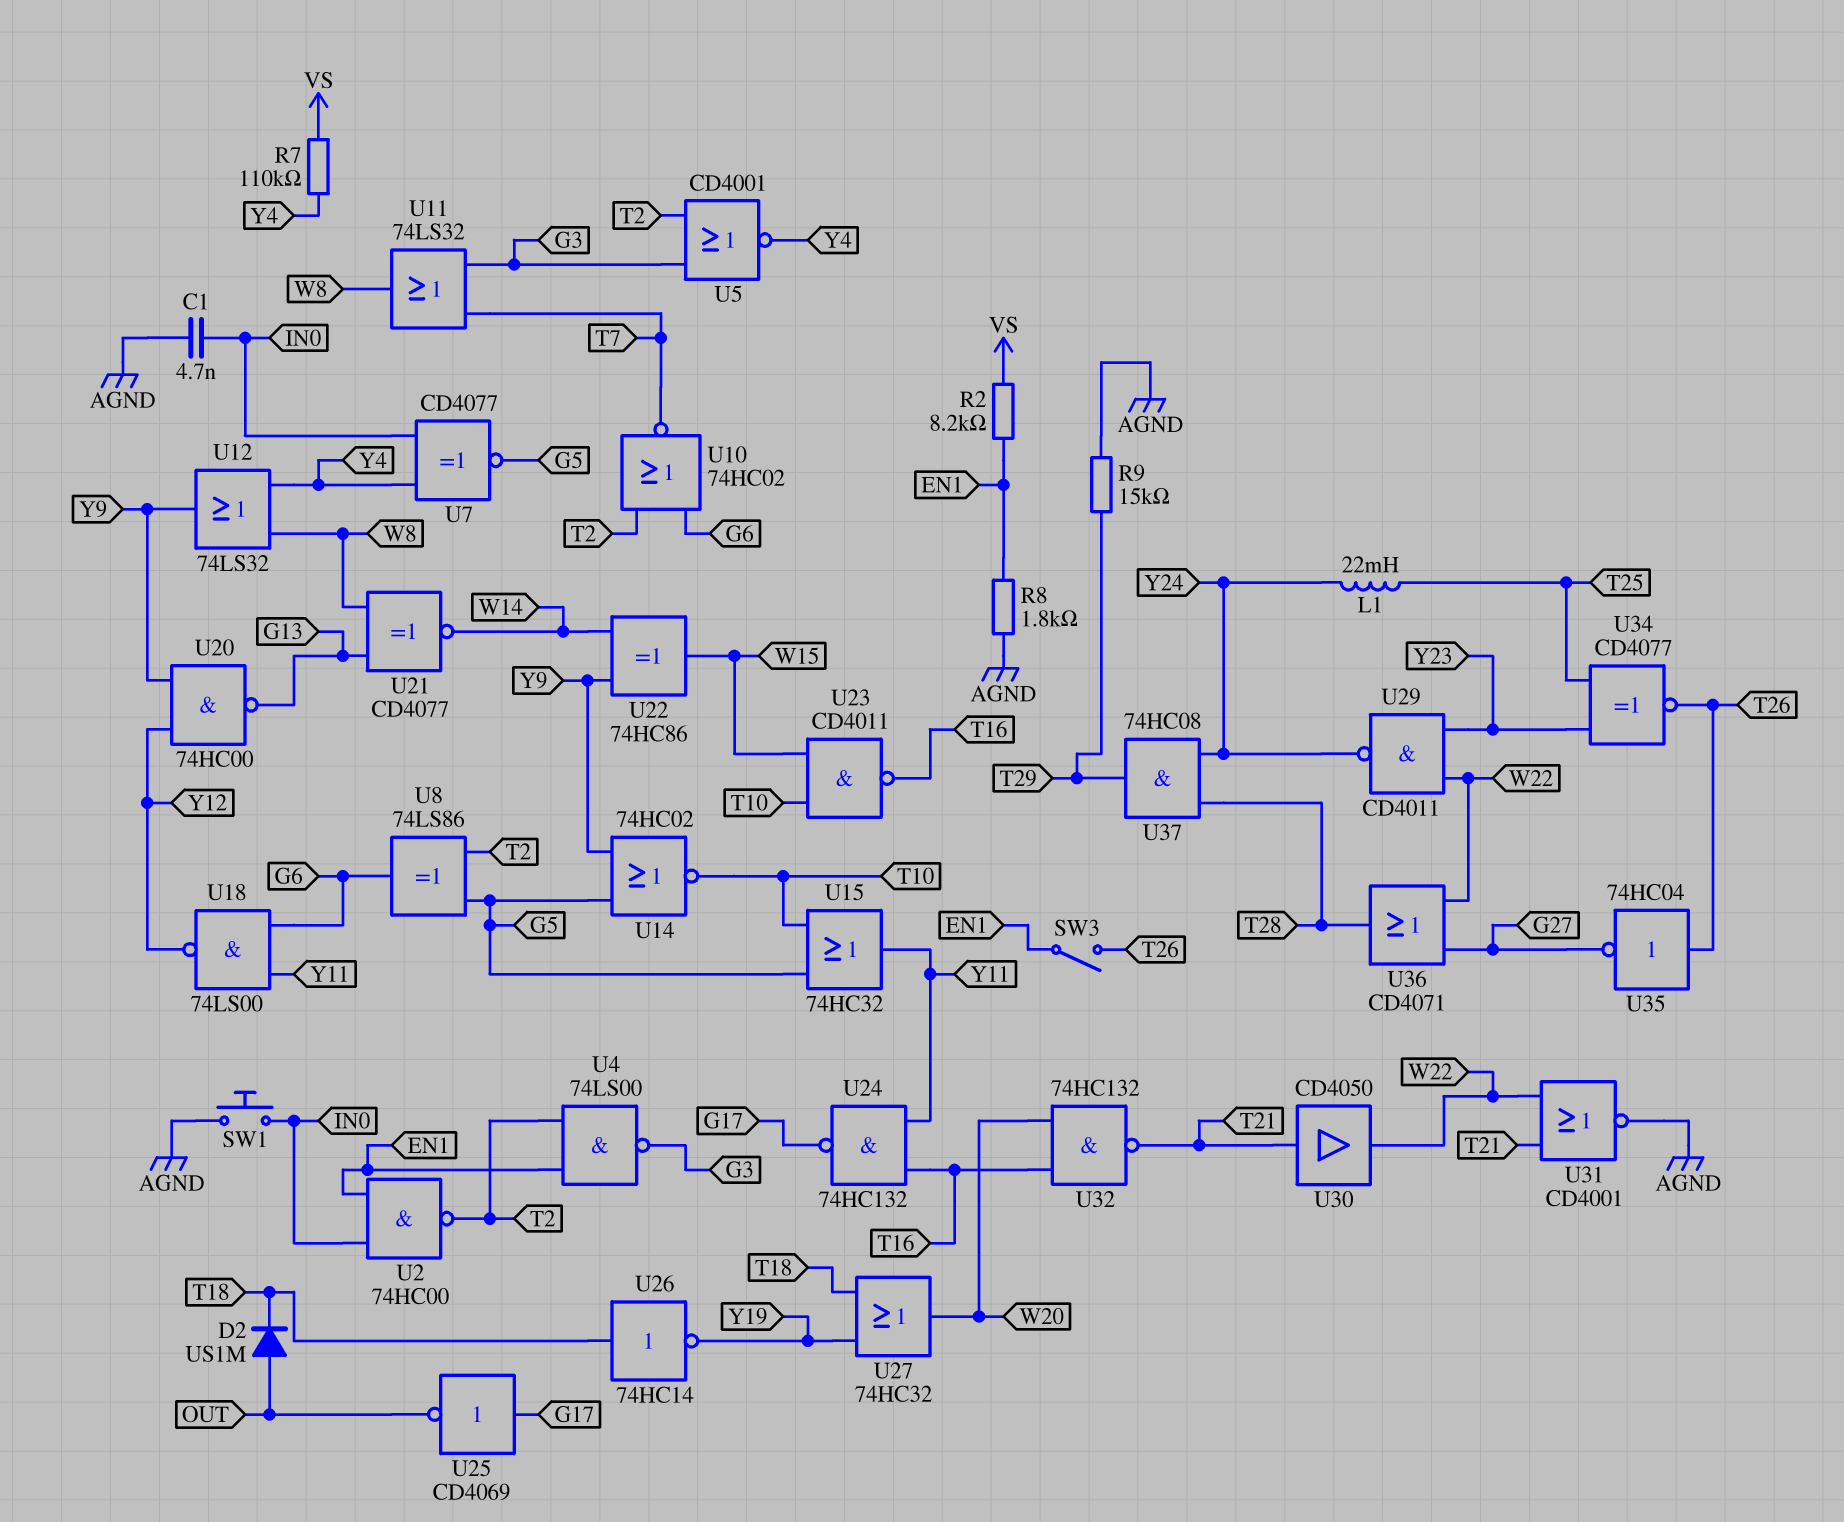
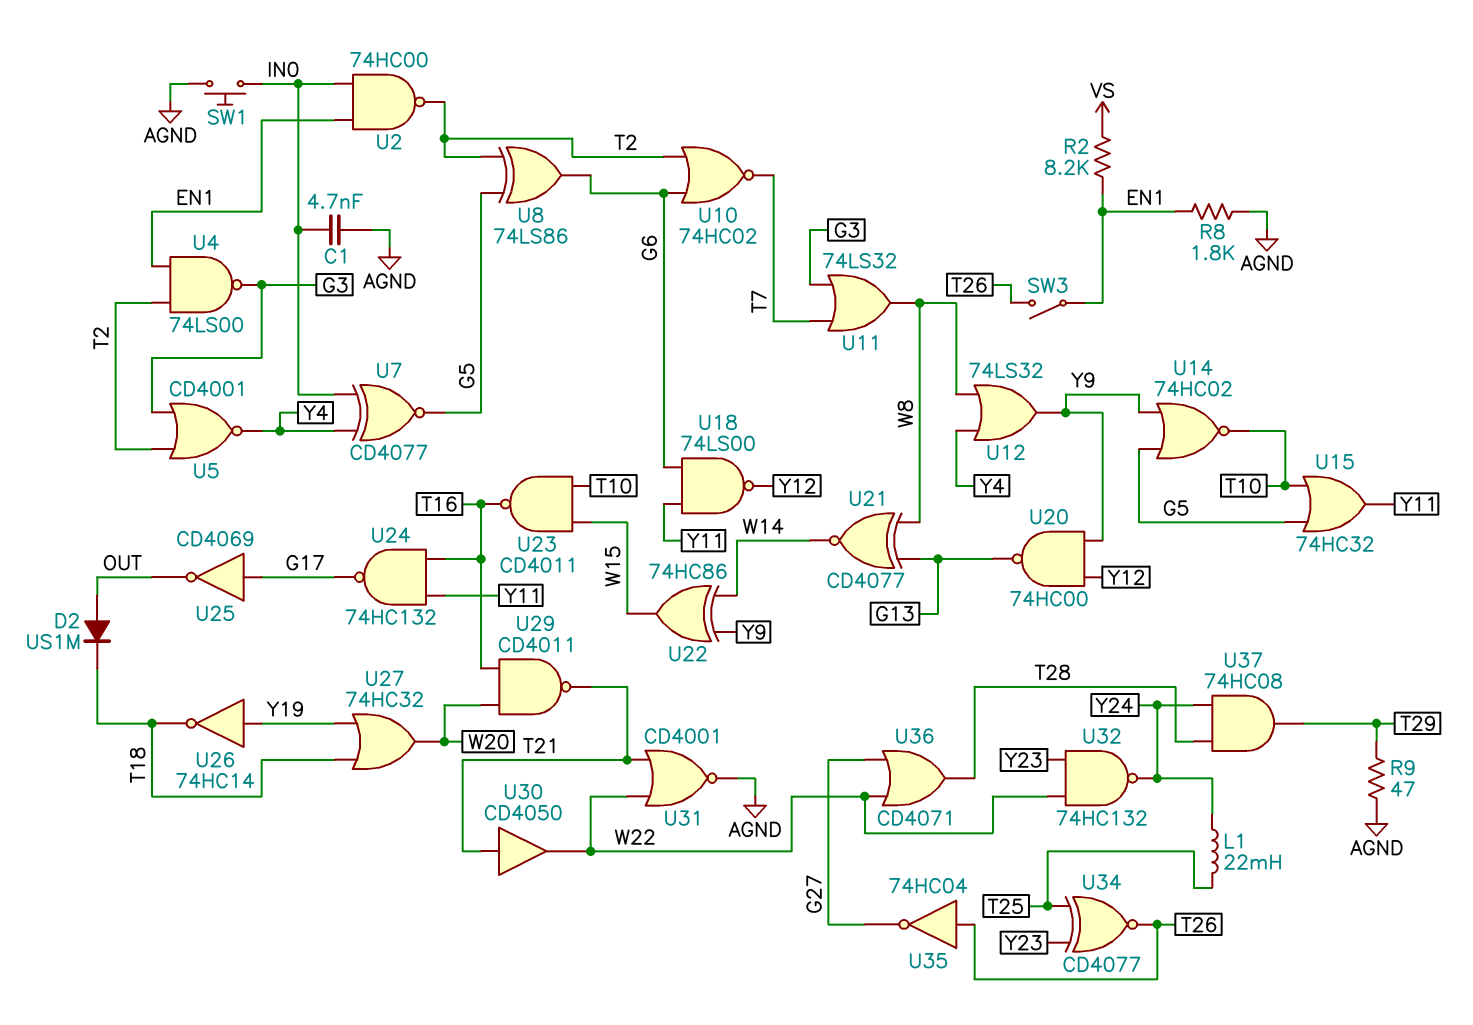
R7: 110k (VS, Y4) -> none
R9: 15k (AGND, T29) -> 47 (AGND, T29)
U26: NOT 74HC14 (in T18, out Y19) -> NOT 74HC14 (in Y19, out T18)
U29: NAND CD4011 (in W22, in Y23, out Y24) -> NAND CD4011 (in T16, in W20, out T21)
U32: NAND 74HC132 (in T16, in W20, out T21) -> NAND 74HC132 (in W22, in Y23, out Y24)

